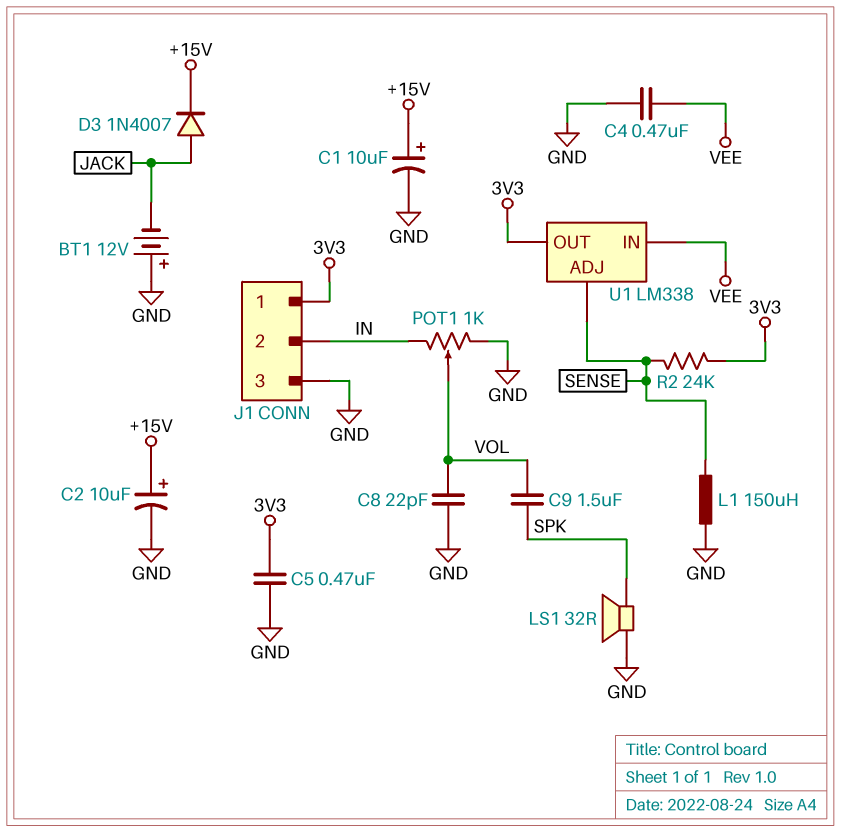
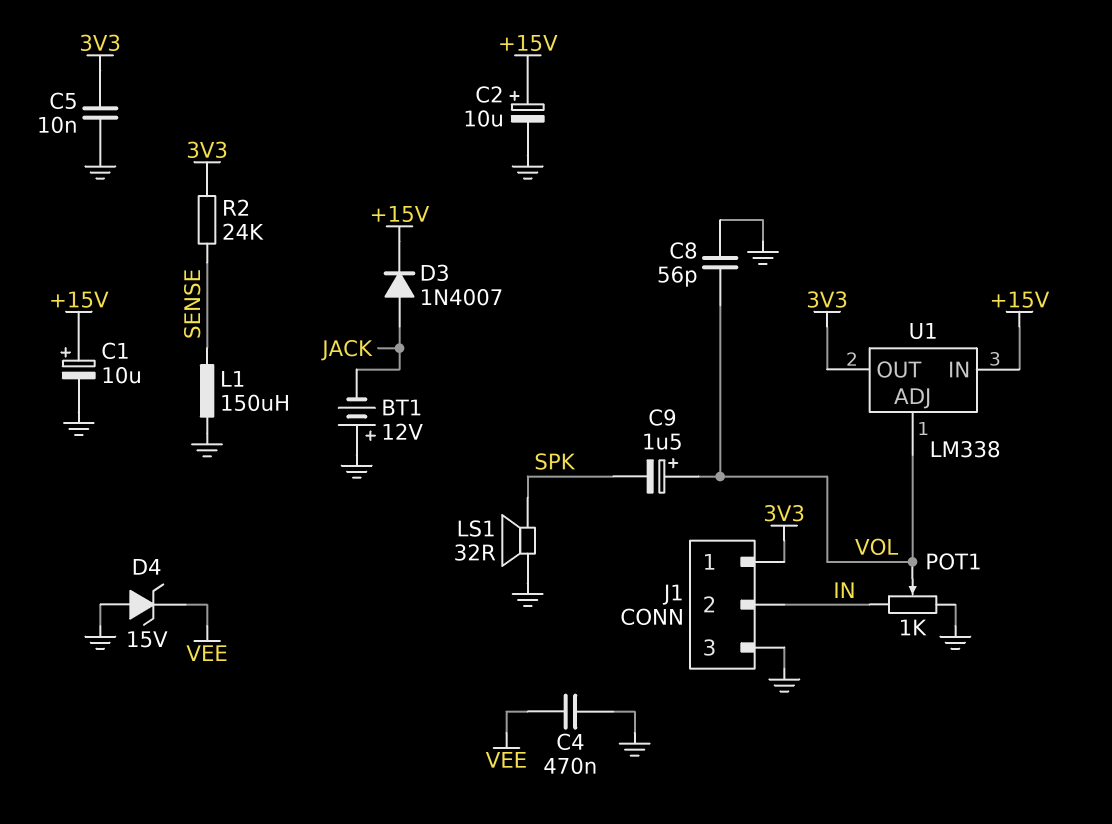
C5: 470nF (3V3, GND) -> 10nF (3V3, GND)
C8: 22pF (GND, VOL) -> 56pF (GND, VOL)
C9: 1.5uF (SPK, VOL) -> 1.5uF (plus VOL, minus SPK)
D4: none -> zener 15V (A GND, K VEE)
U1 pin ADJ: SENSE -> VOL
U1 pin IN: VEE -> +15V

